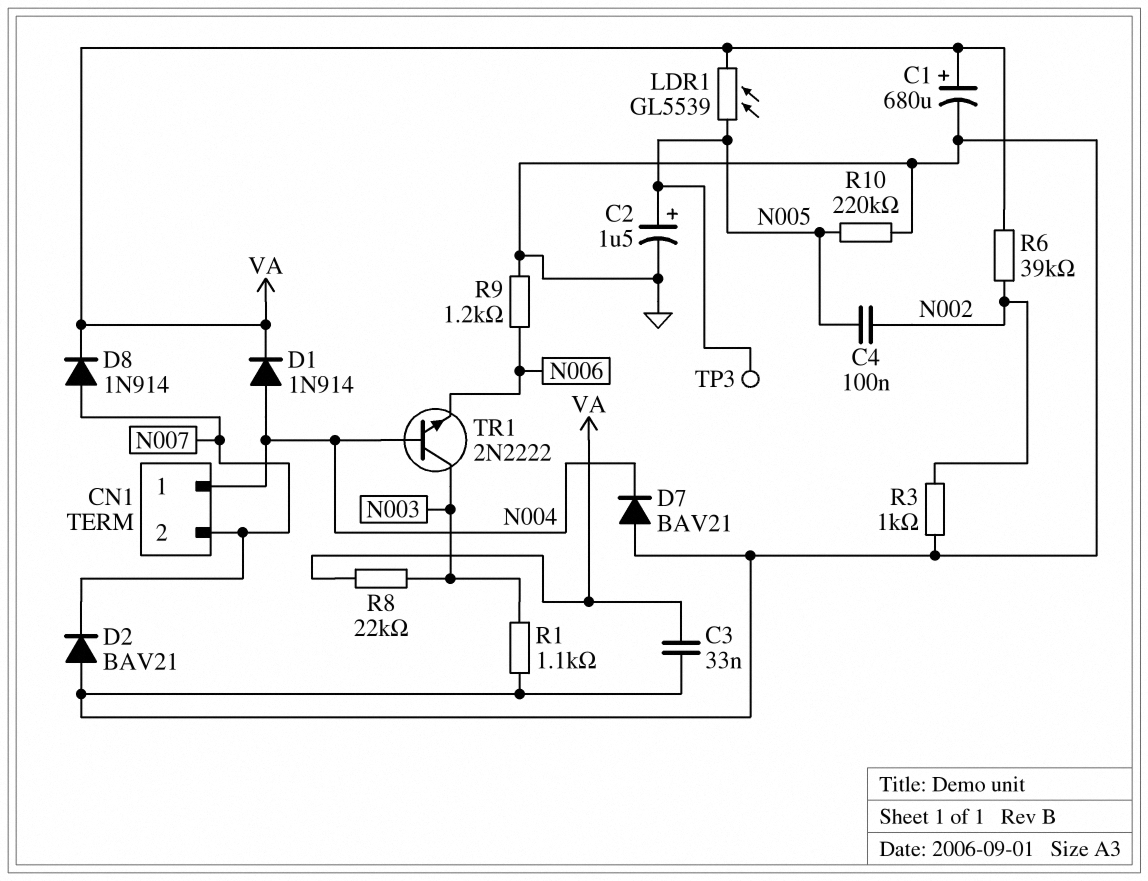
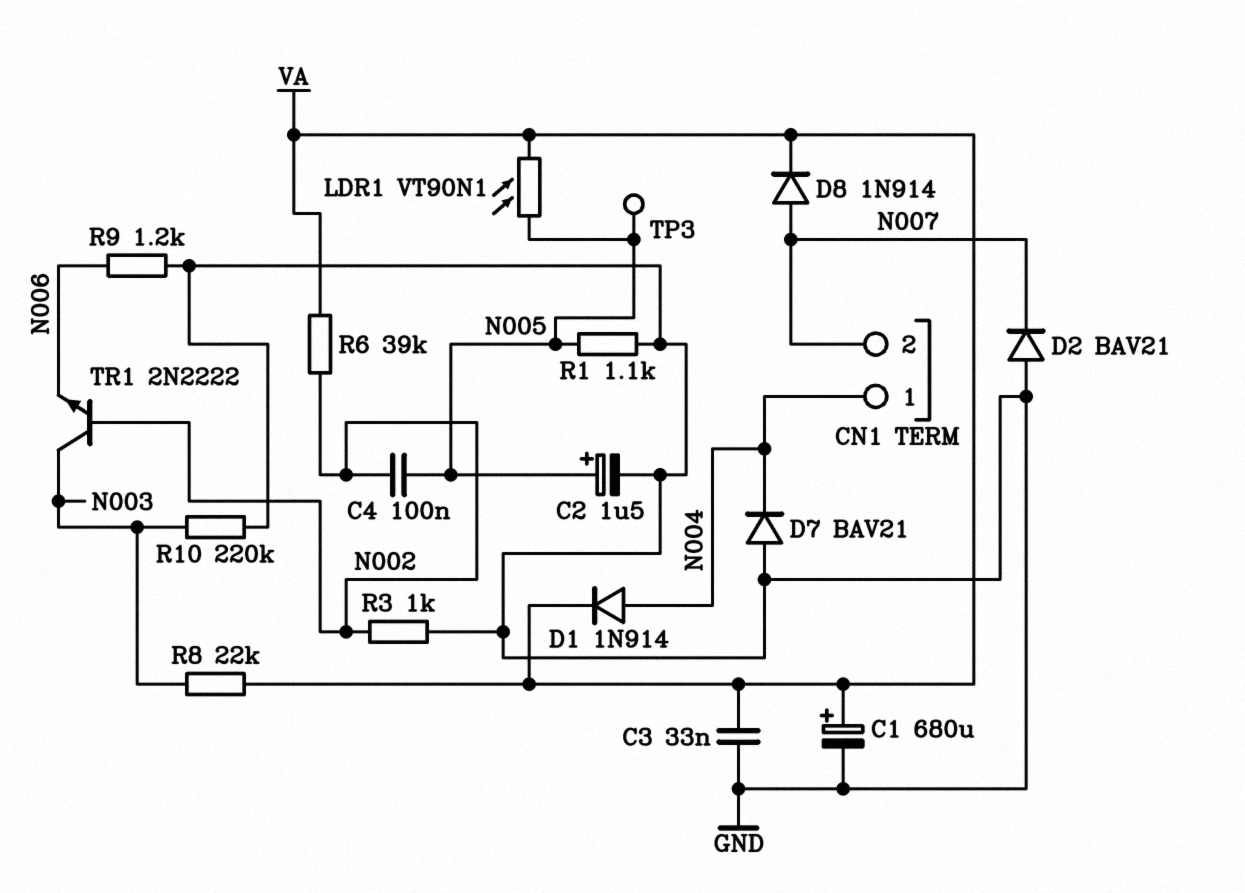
LDR1: GL5539 (N005, VA) -> VT90N1 (N005, VA)
R1: 1.1k (GND, N003) -> 1.1k (GND, N005)
R10: 220k (GND, N005) -> 220k (GND, N003)
TR1: NPN 2N2222 (B N004, C N003, E N006) -> NPN 2N2222 (B N002, C N003, E N006)

